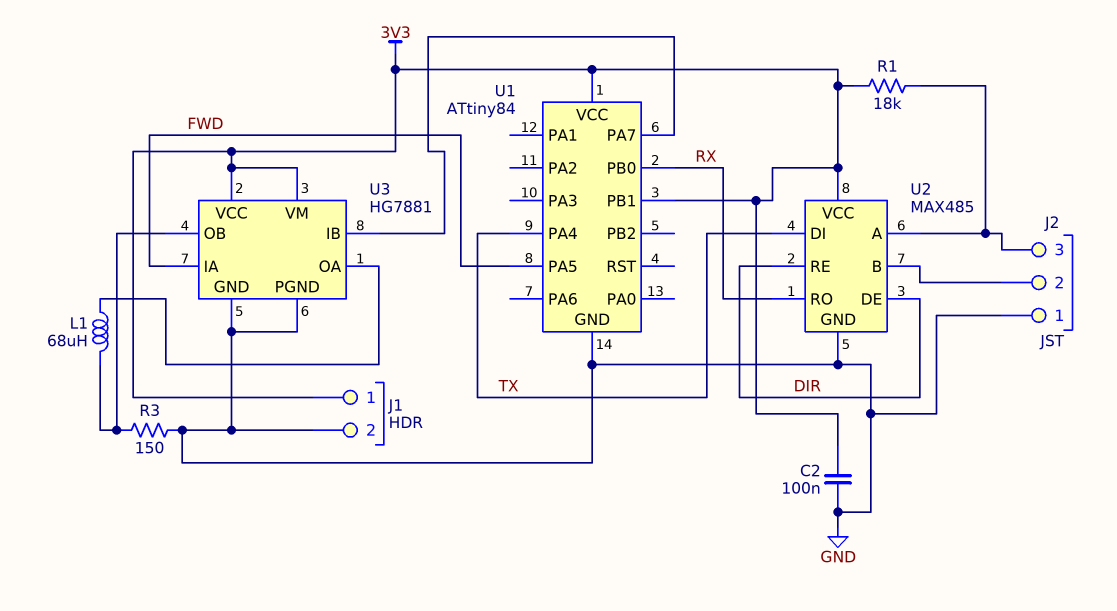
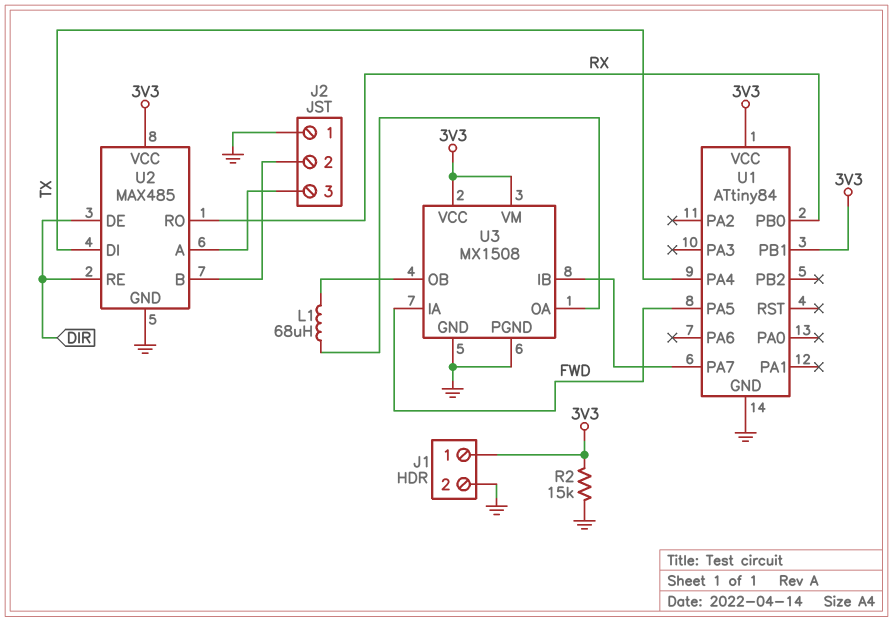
C2: 100nF (3V3, GND) -> none
R1: 18k (3V3, J2/3) -> none
R2: none -> 15k (3V3, GND)
R3: 150 (GND, U3/OB) -> none
U3: HG7881 -> MX1508

